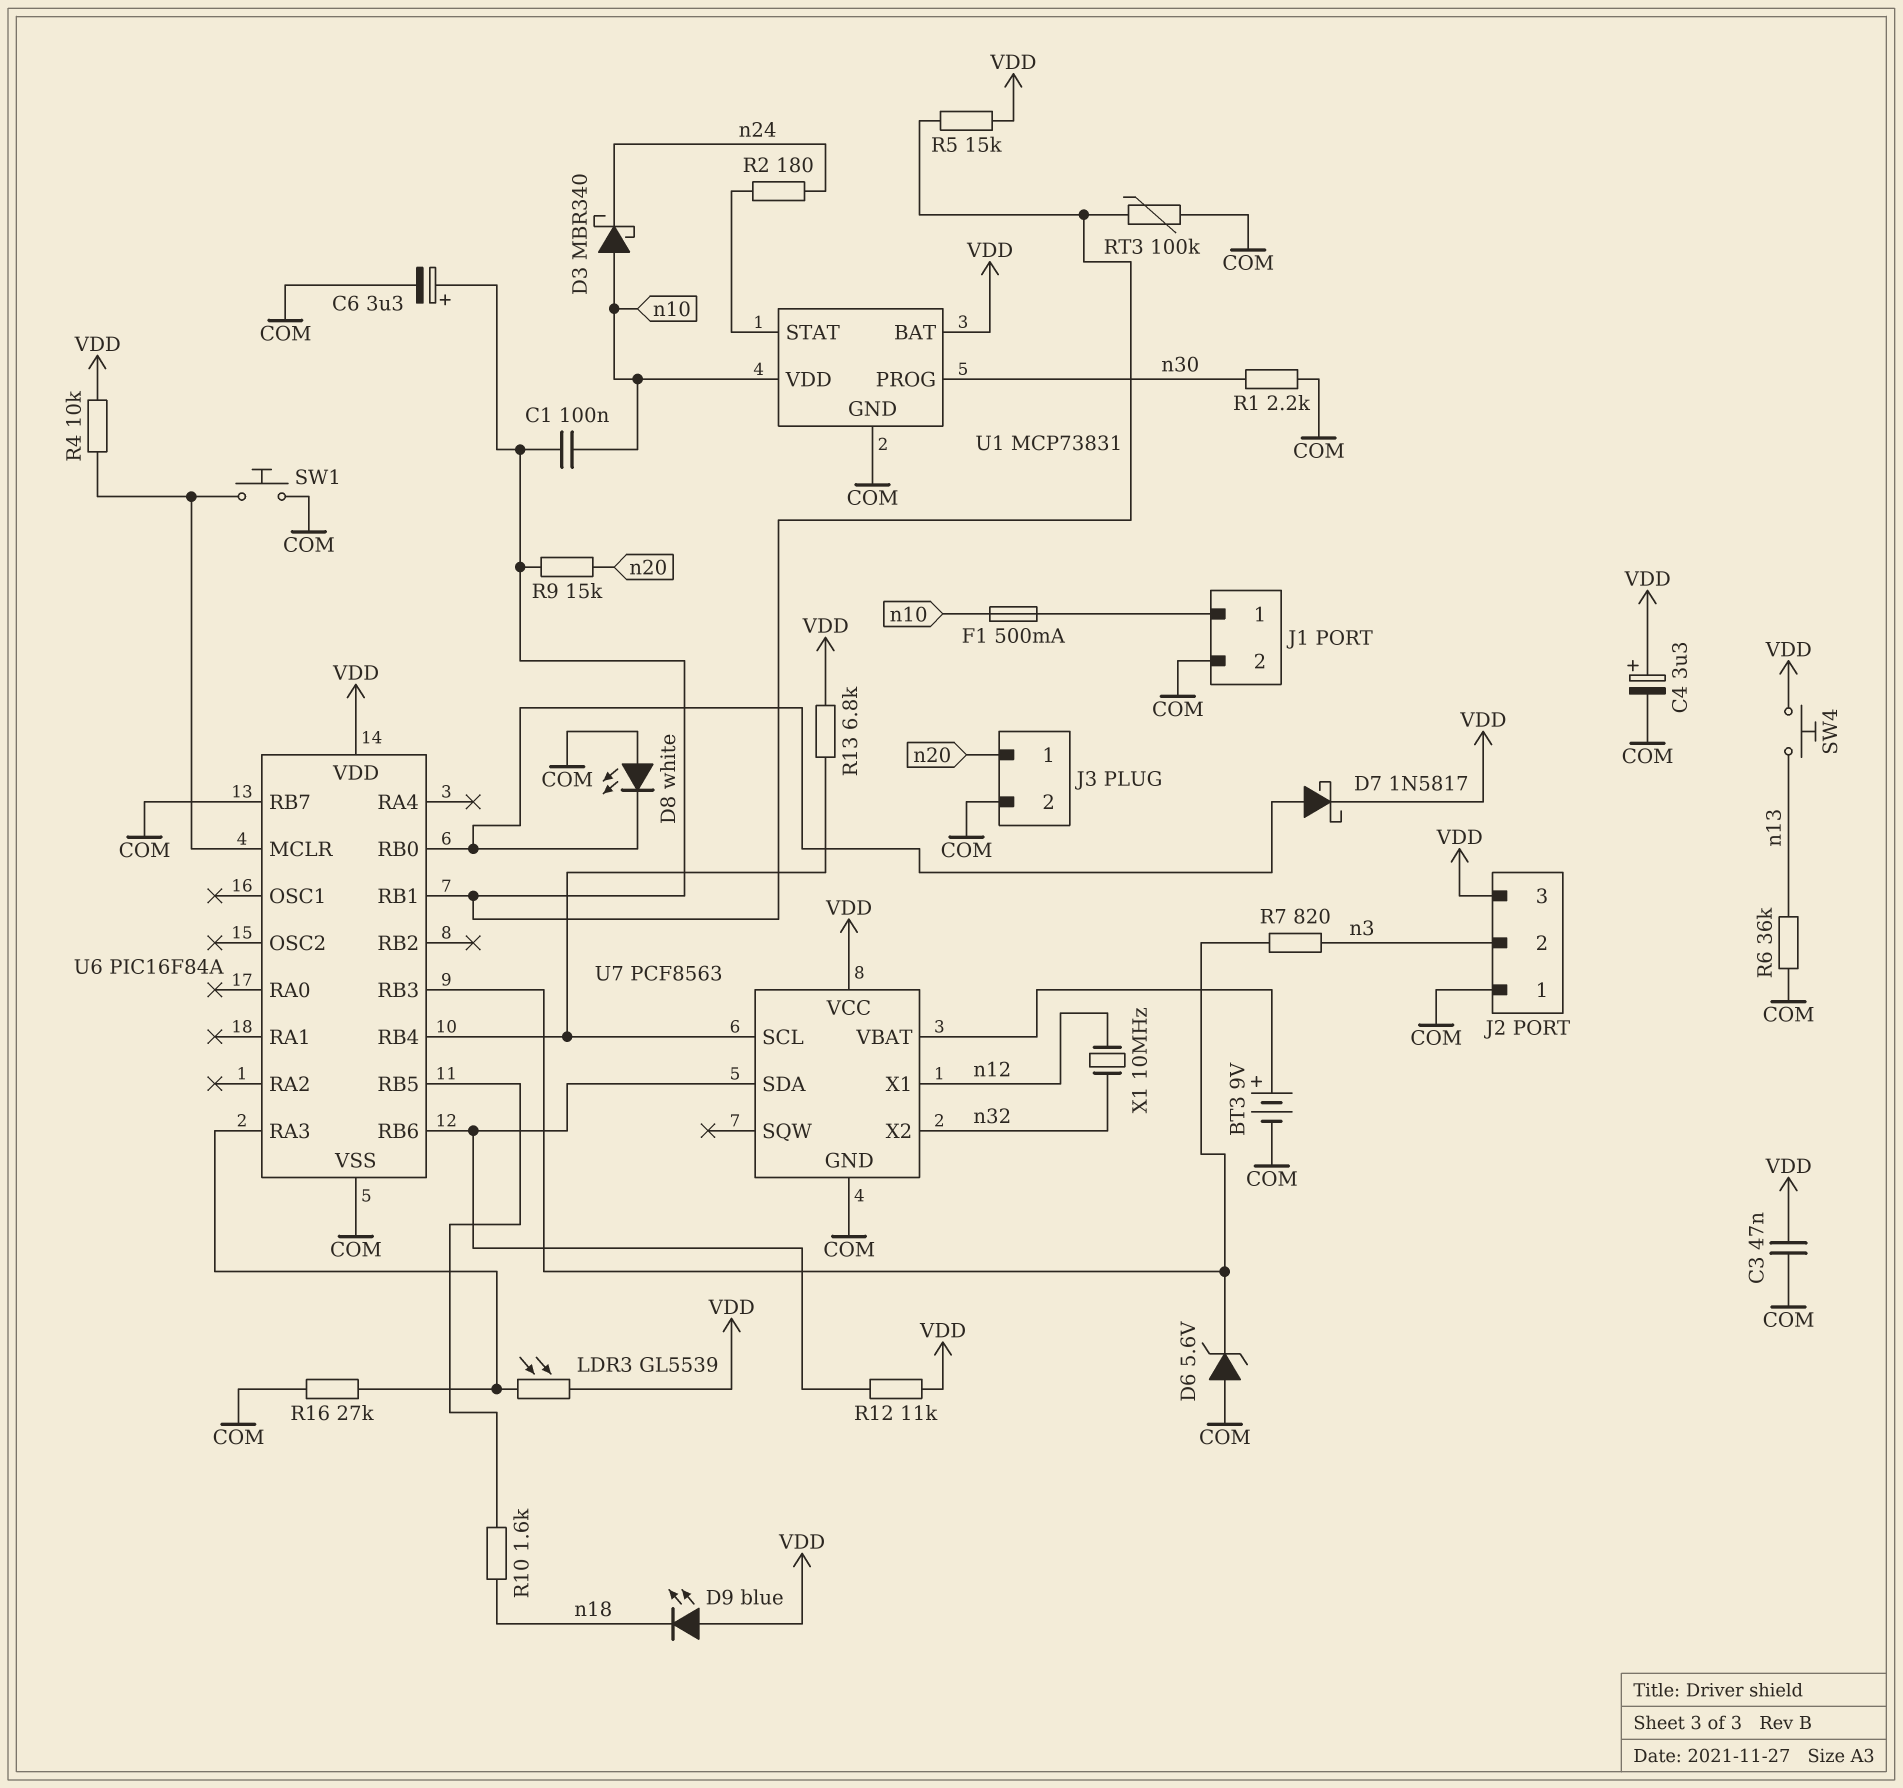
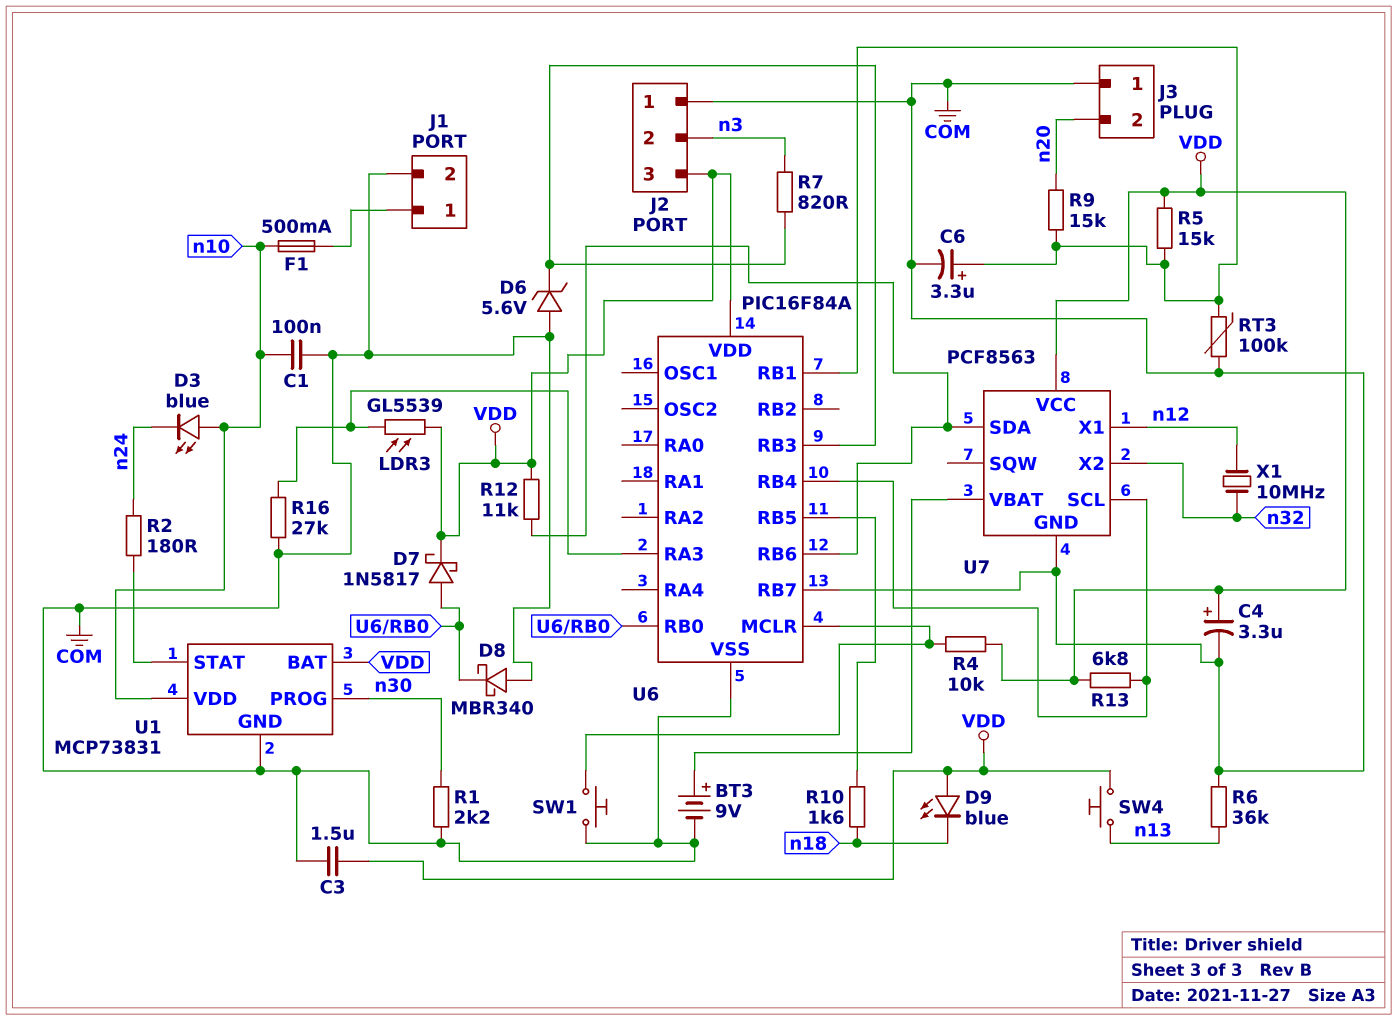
C1: 100nF (U6/RB1, n10) -> 100nF (COM, n10)
C3: 47nF (COM, VDD) -> 1.5uF (COM, VDD)
D3: schottky MBR340 (A n10, K n24) -> LED blue (A n10, K n24)
D8: LED white (A COM, K U6/RB0) -> schottky MBR340 (A COM, K U6/RB0)
J3 pin 1: n20 -> COM
J3 pin 2: COM -> n20

